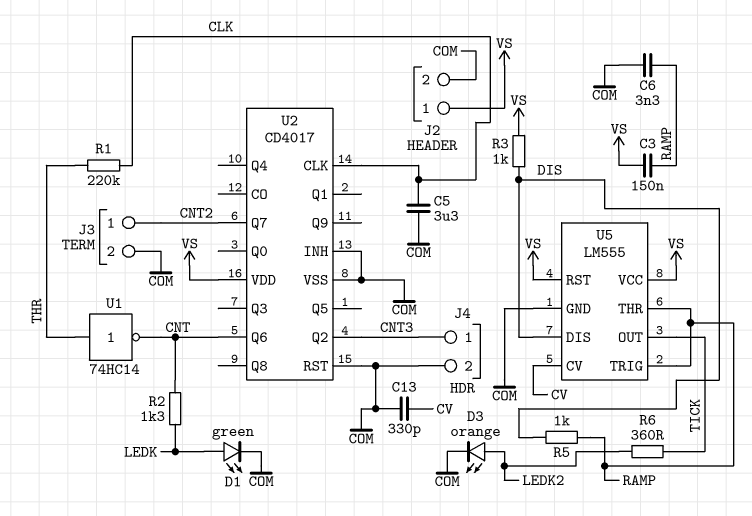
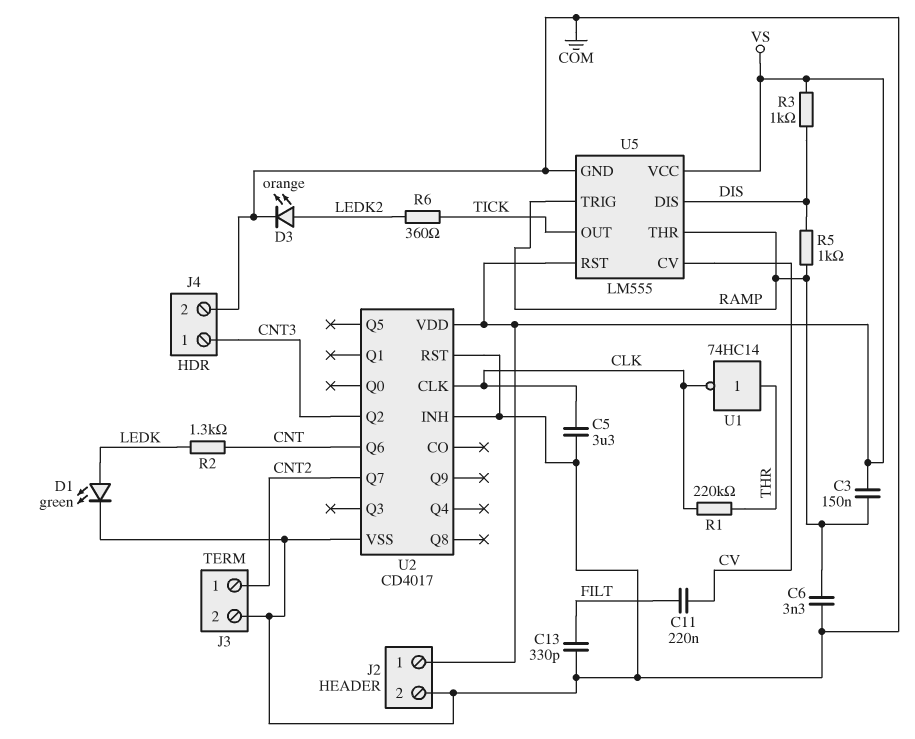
C11: none -> 220nF (CV, FILT)
C13: 330pF (COM, CV) -> 330pF (COM, FILT)
U1: NOT 74HC14 (in THR, out CNT) -> NOT 74HC14 (in THR, out CLK)

